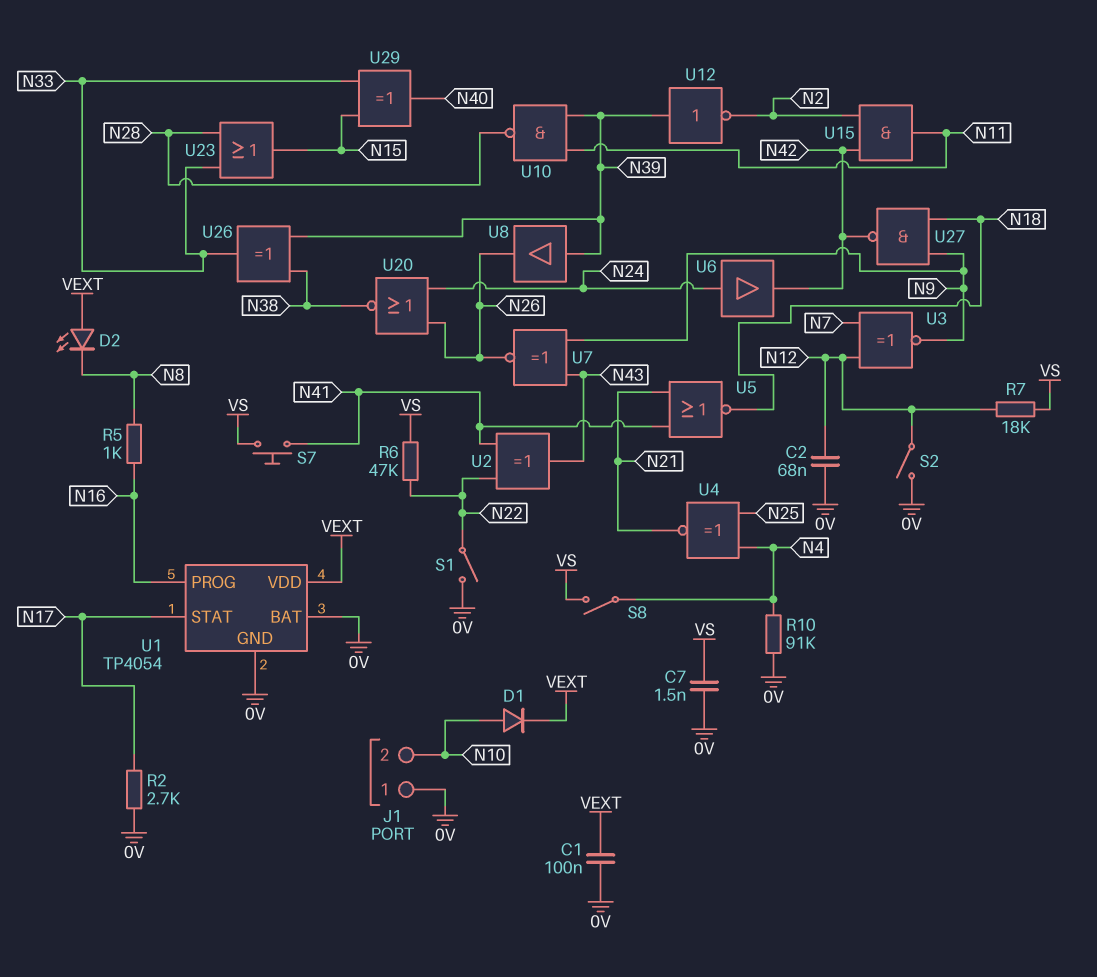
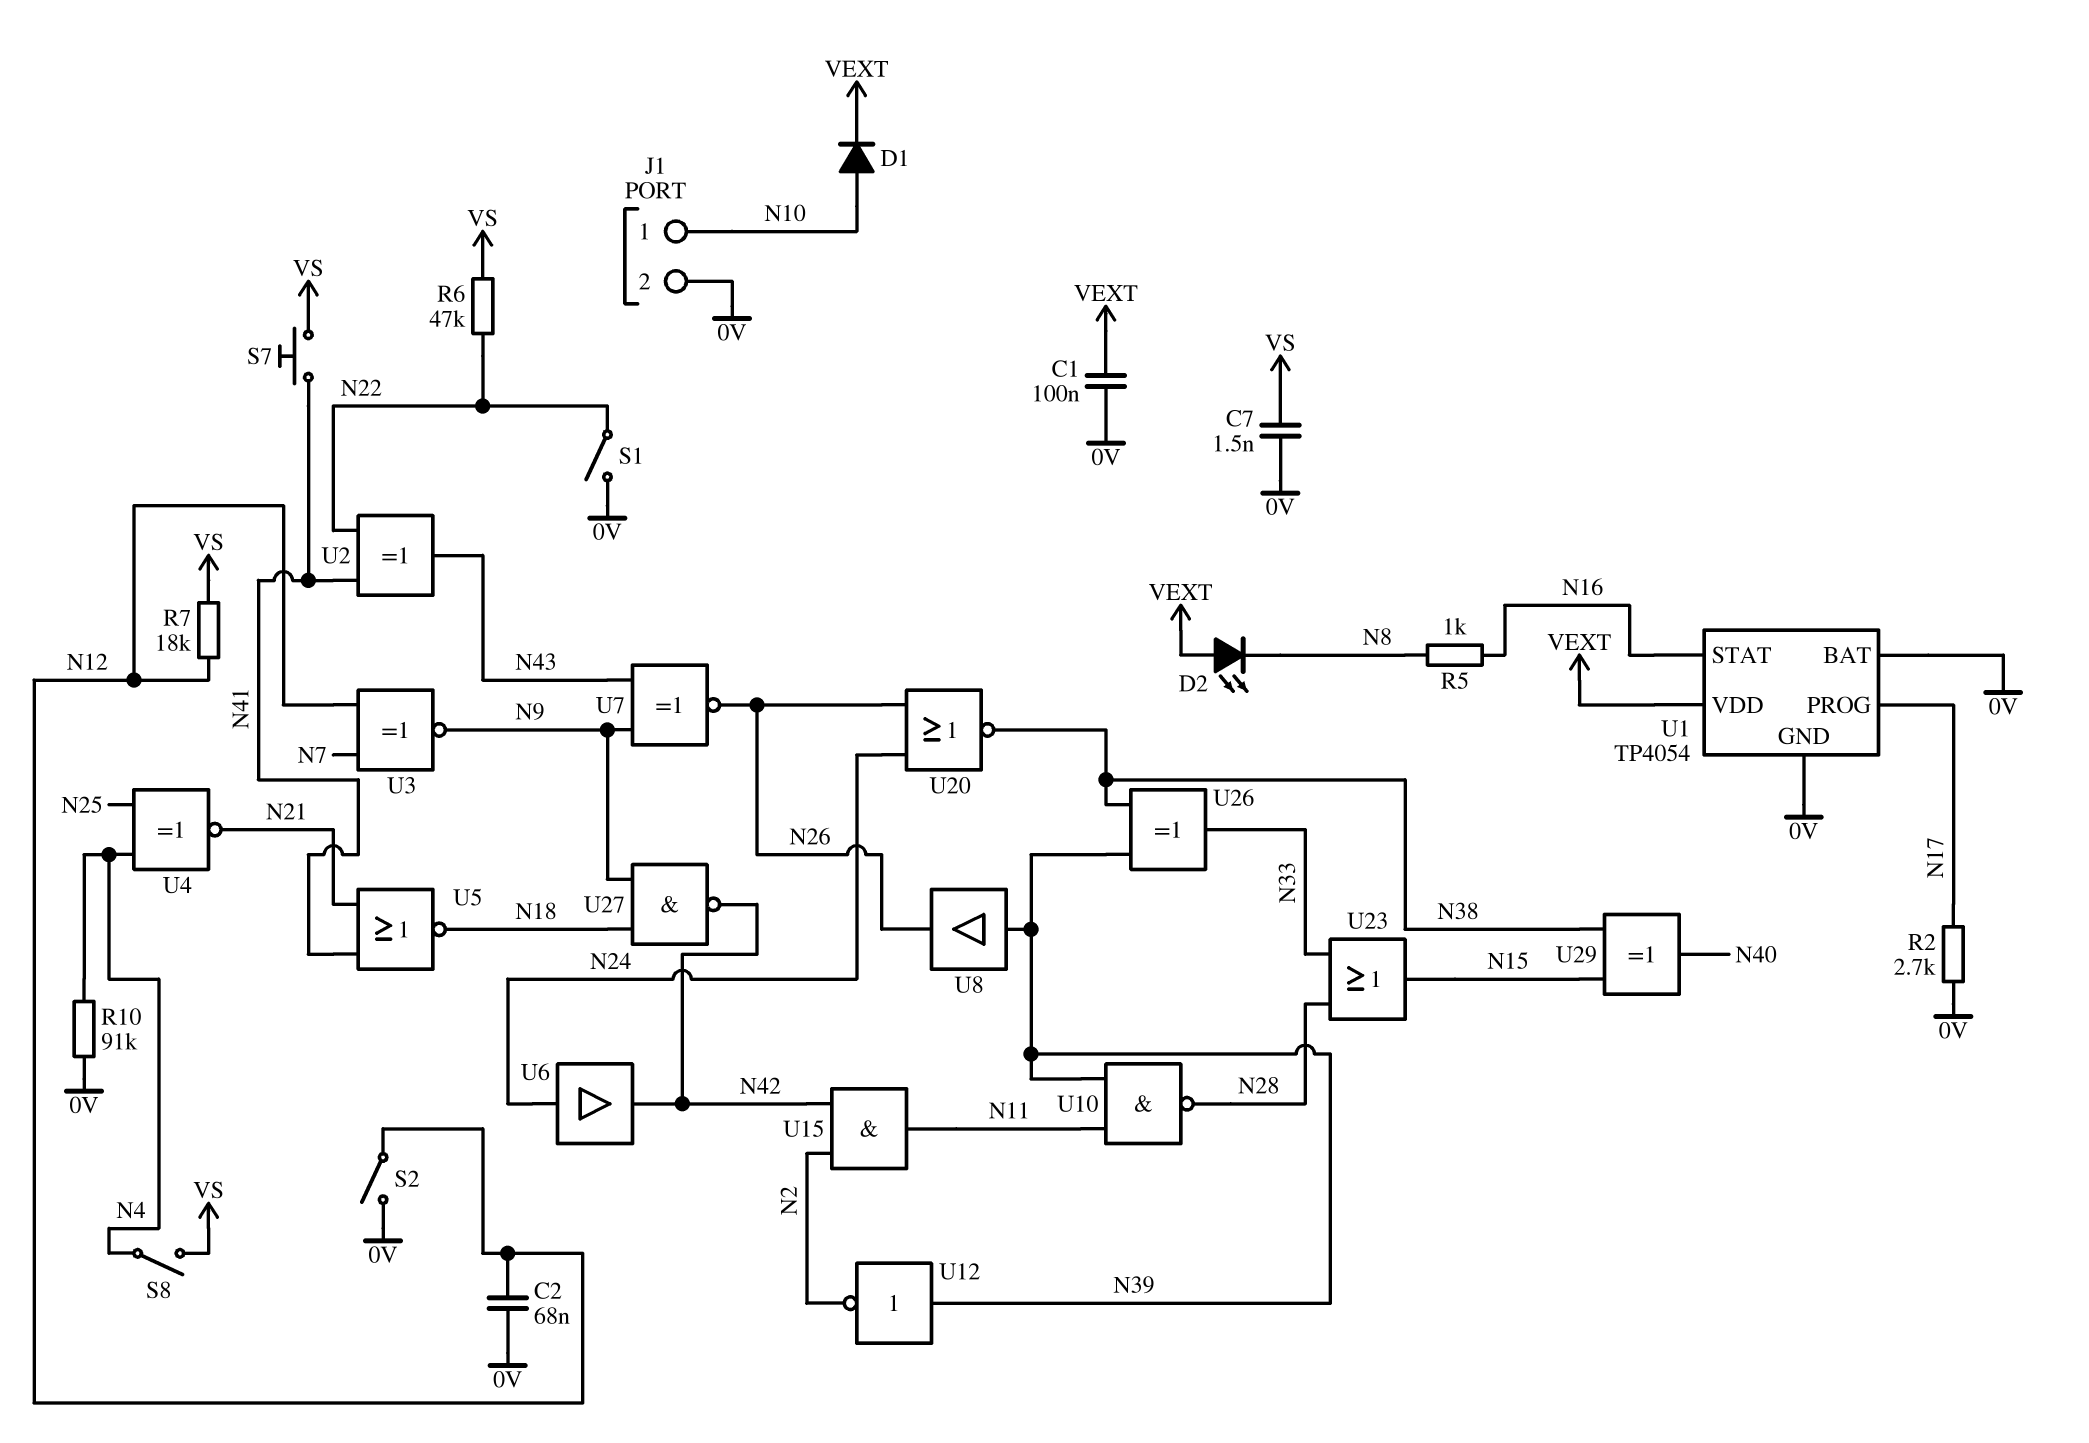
J1 pin 1: 0V -> N10
J1 pin 2: N10 -> 0V
U1 pin PROG: N16 -> N17
U1 pin STAT: N17 -> N16
U29: XOR (in N15, in N33, out N40) -> XOR (in N15, in N38, out N40)

